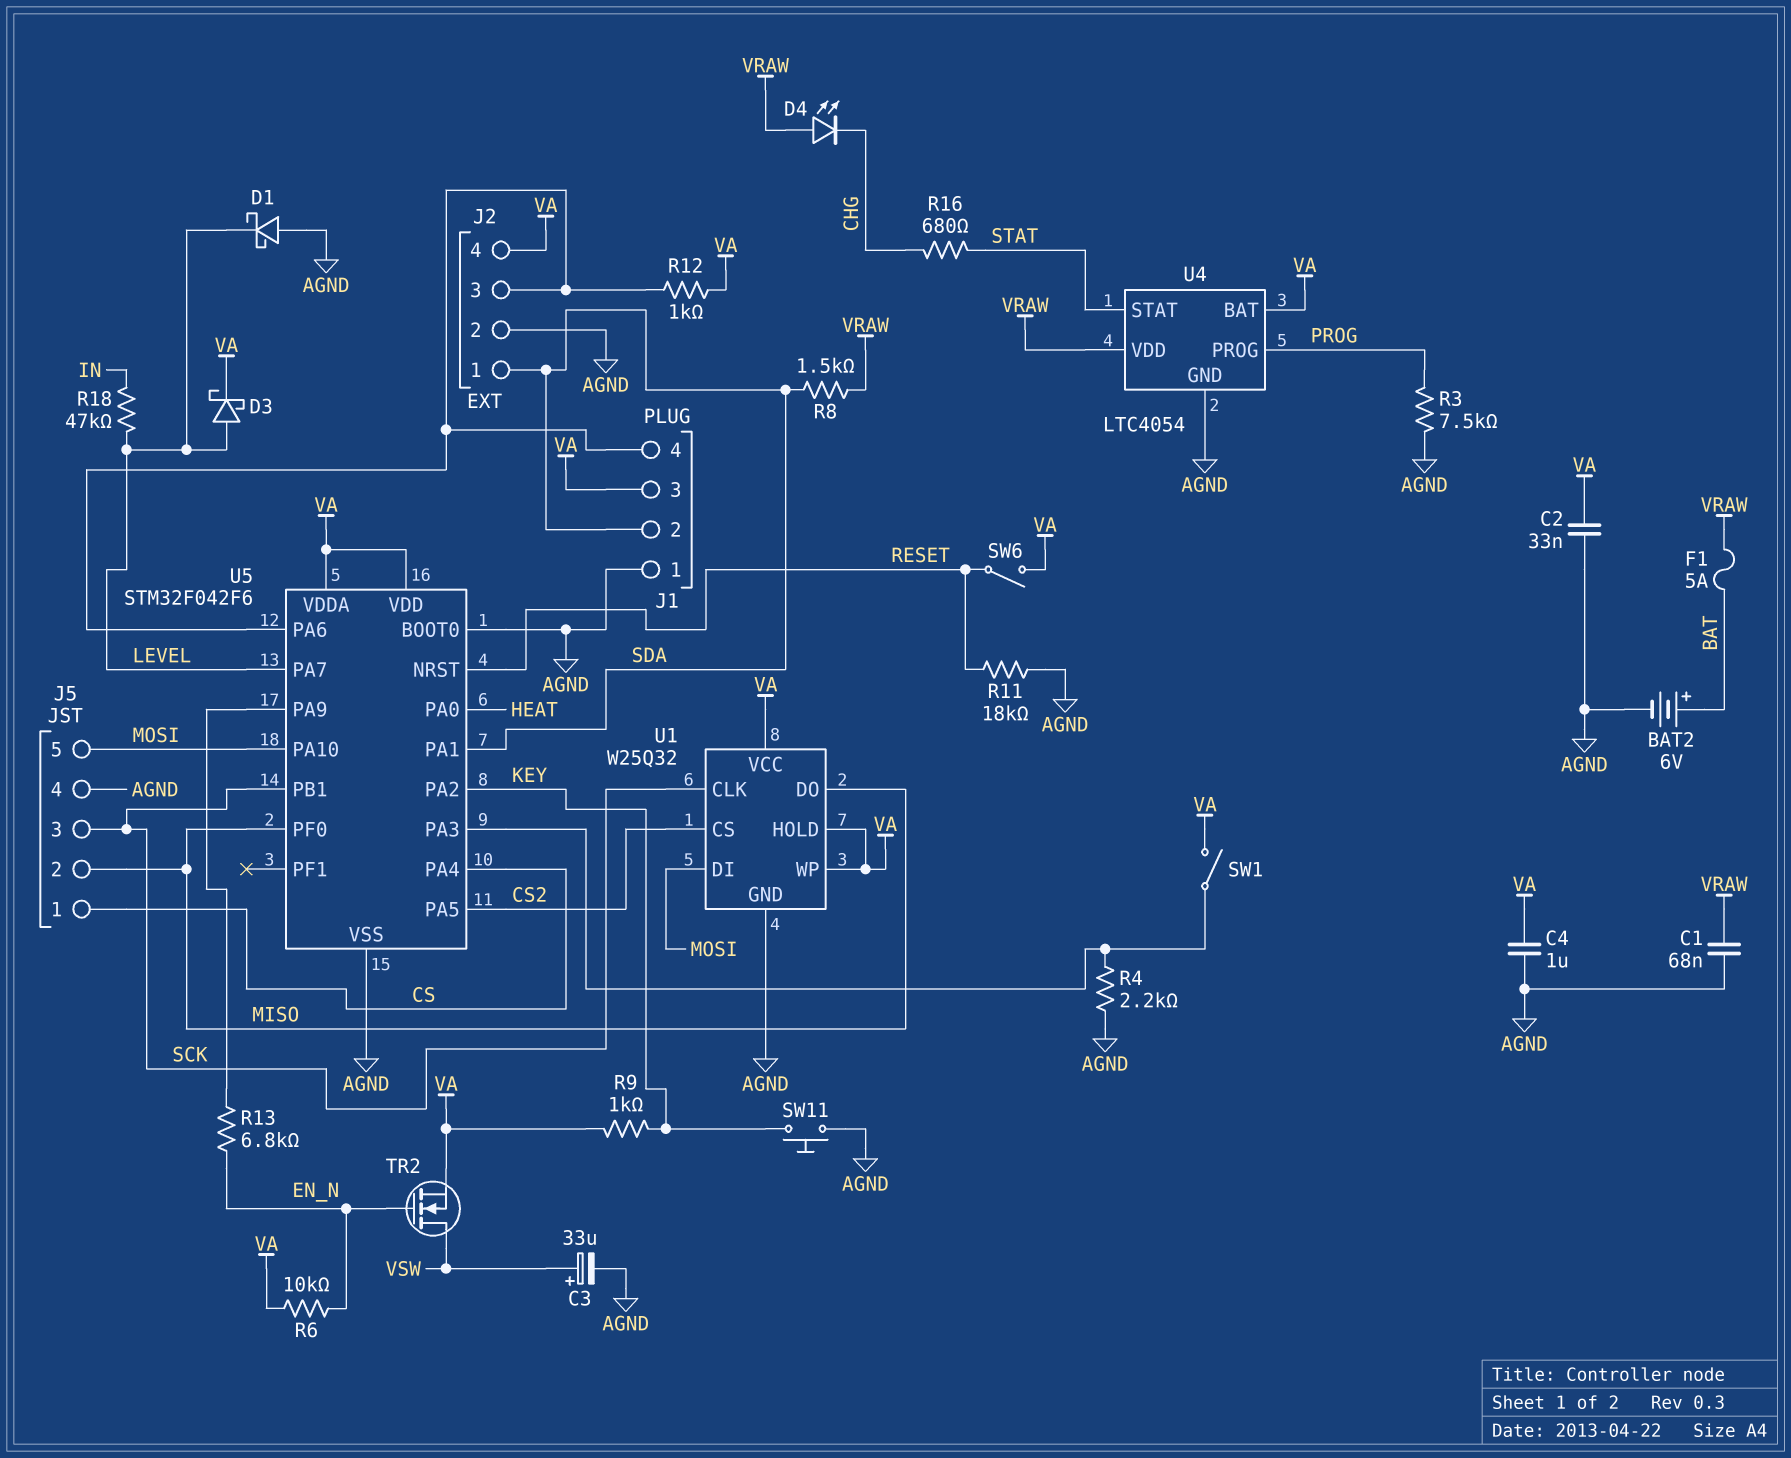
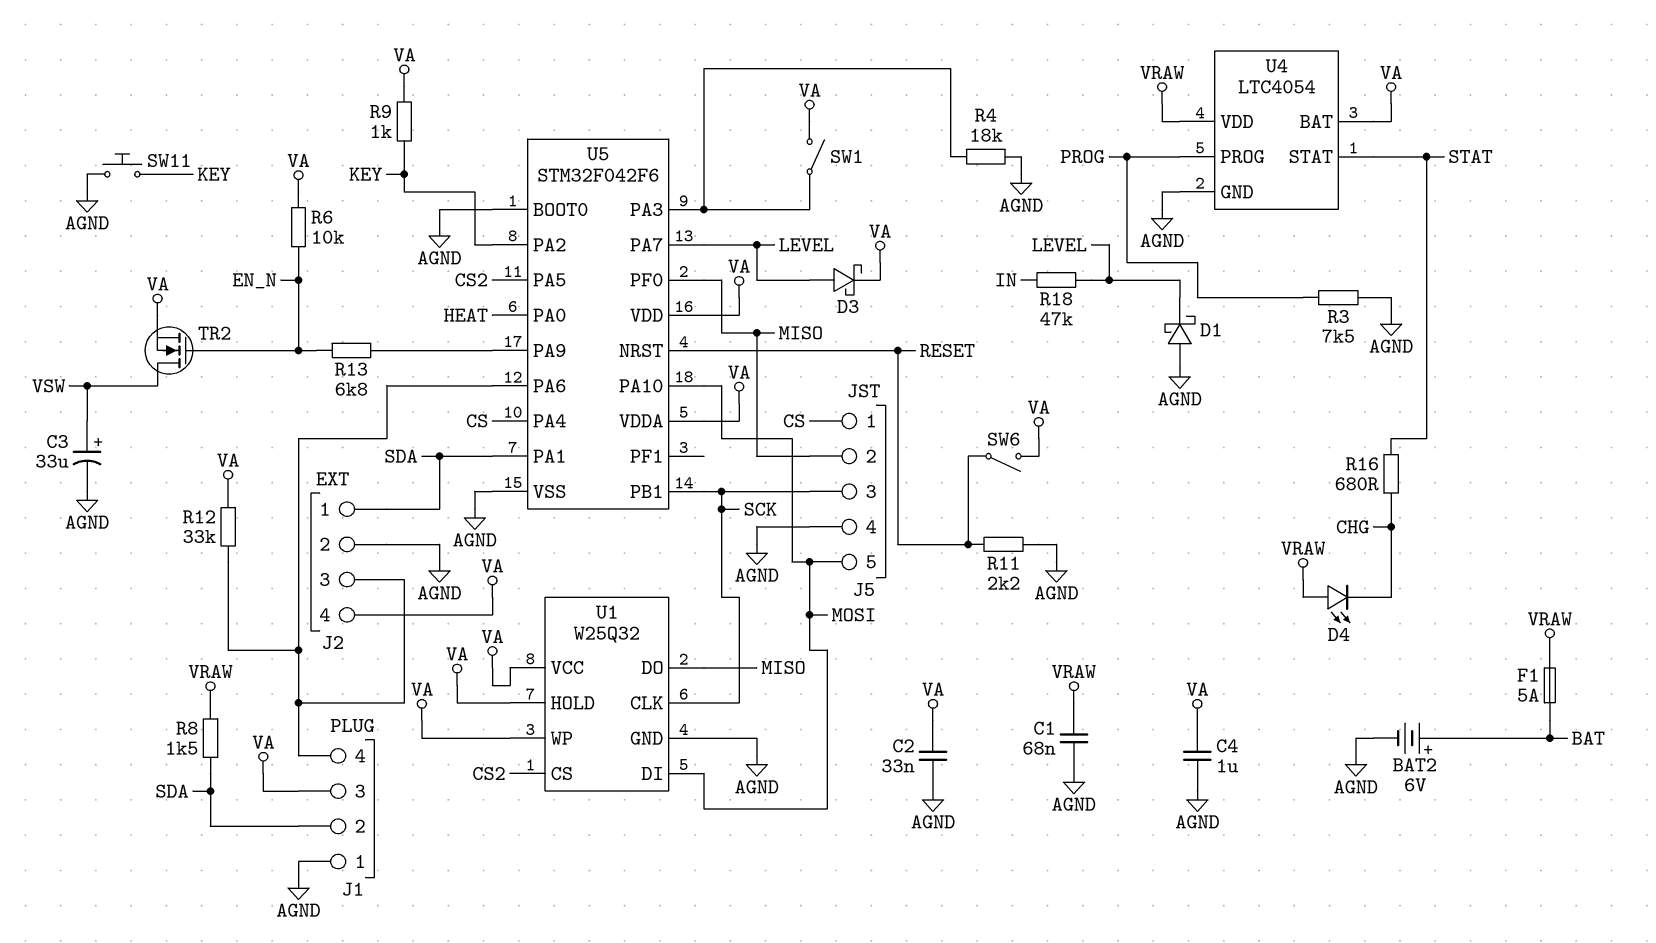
R4: 2.2k (AGND, U5/PA3) -> 18k (AGND, U5/PA3)
R11: 18k (AGND, RESET) -> 2.2k (AGND, RESET)
R12: 1k (J1/4, VA) -> 33k (J1/4, VA)

